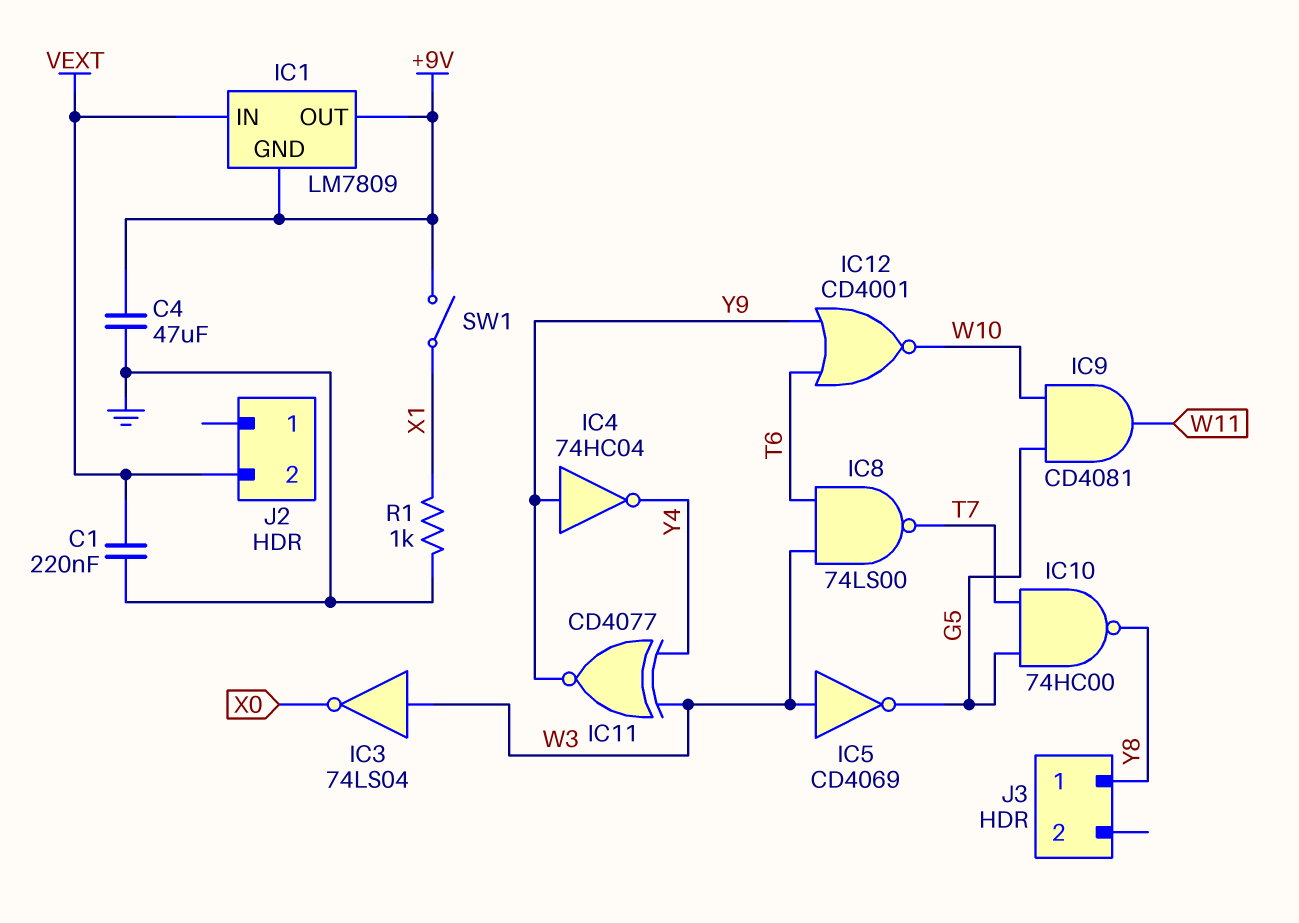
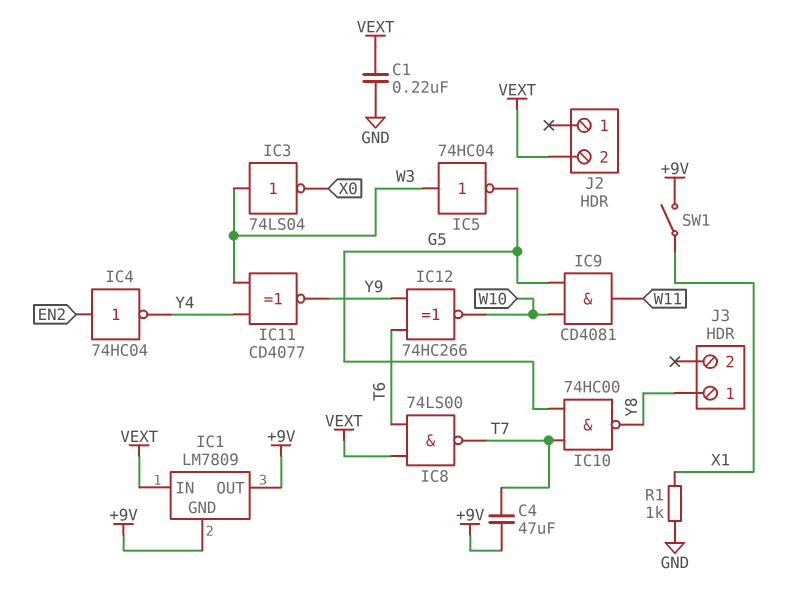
C4: 47uF (+9V, GND) -> 47uF (+9V, T7)
IC4: NOT 74HC04 (in Y9, out Y4) -> NOT 74HC04 (in EN2, out Y4)
IC5: NOT CD4069 (in W3, out G5) -> NOT 74HC04 (in W3, out G5)
IC8: NAND 74LS00 (in T6, in W3, out T7) -> NAND 74LS00 (in T6, in VEXT, out T7)
IC12: NOR CD4001 (in T6, in Y9, out W10) -> XNOR 74HC266 (in T6, in Y9, out W10)

